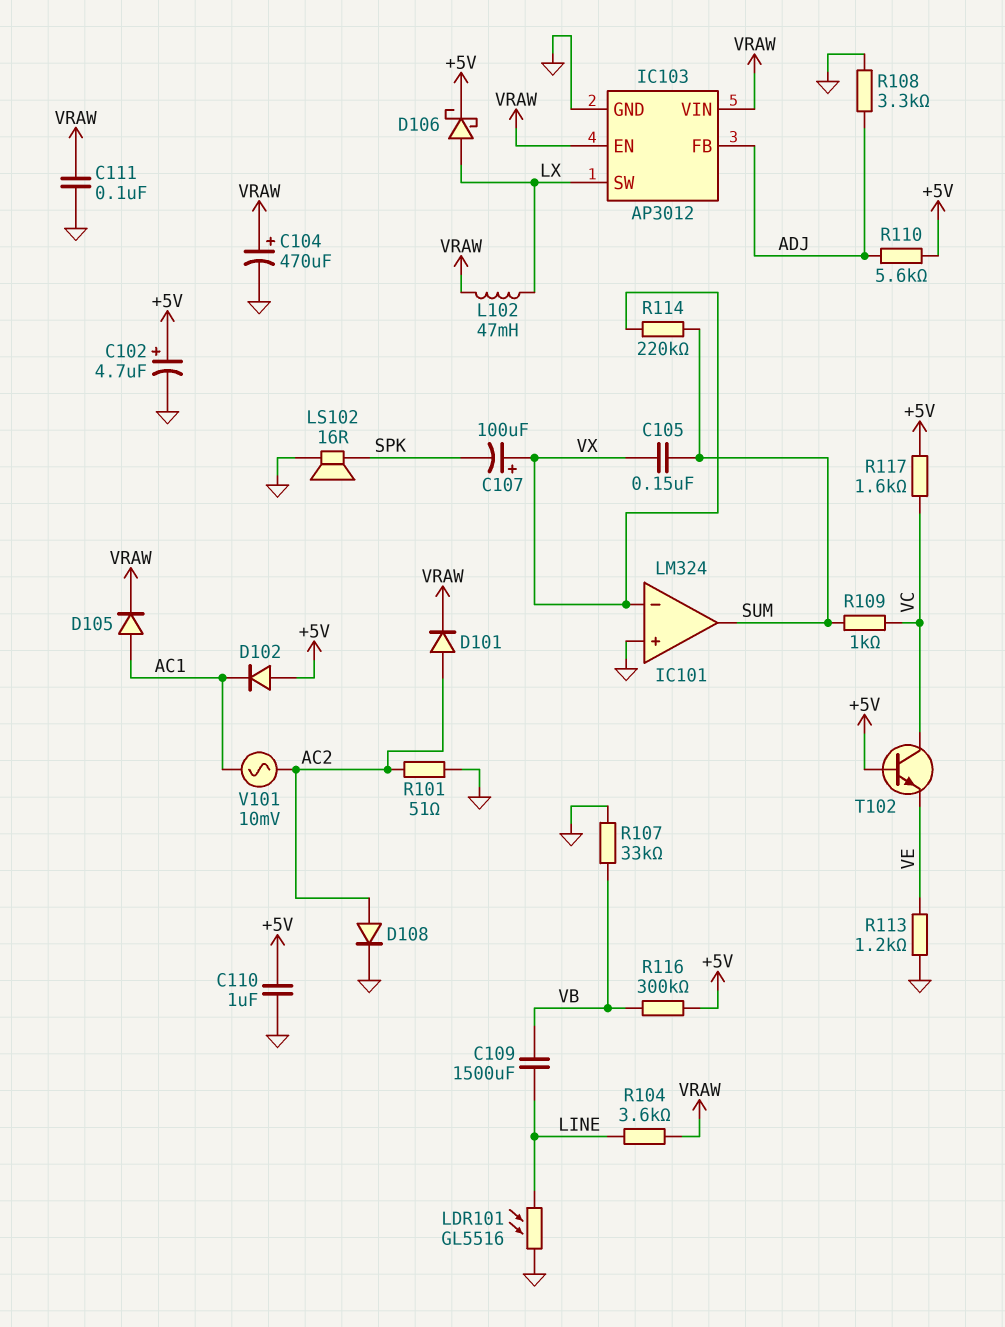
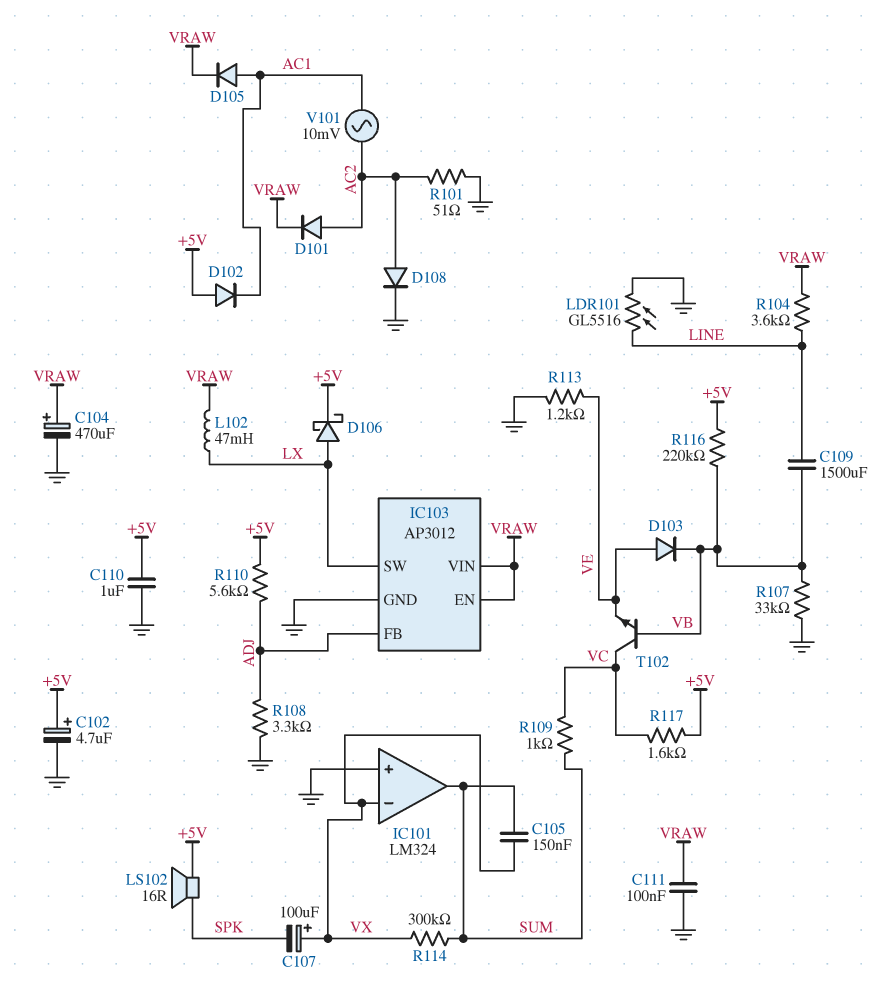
D103: none -> diode (A VE, K VB)
LS102: speaker 16R (GND, SPK) -> speaker 16R (+5V, SPK)
R114: 220k (SUM, VX) -> 300k (SUM, VX)
R116: 300k (+5V, VB) -> 220k (+5V, VB)
T102: NPN (B +5V, C VC, E VE) -> NPN (B VB, C VC, E VE)

